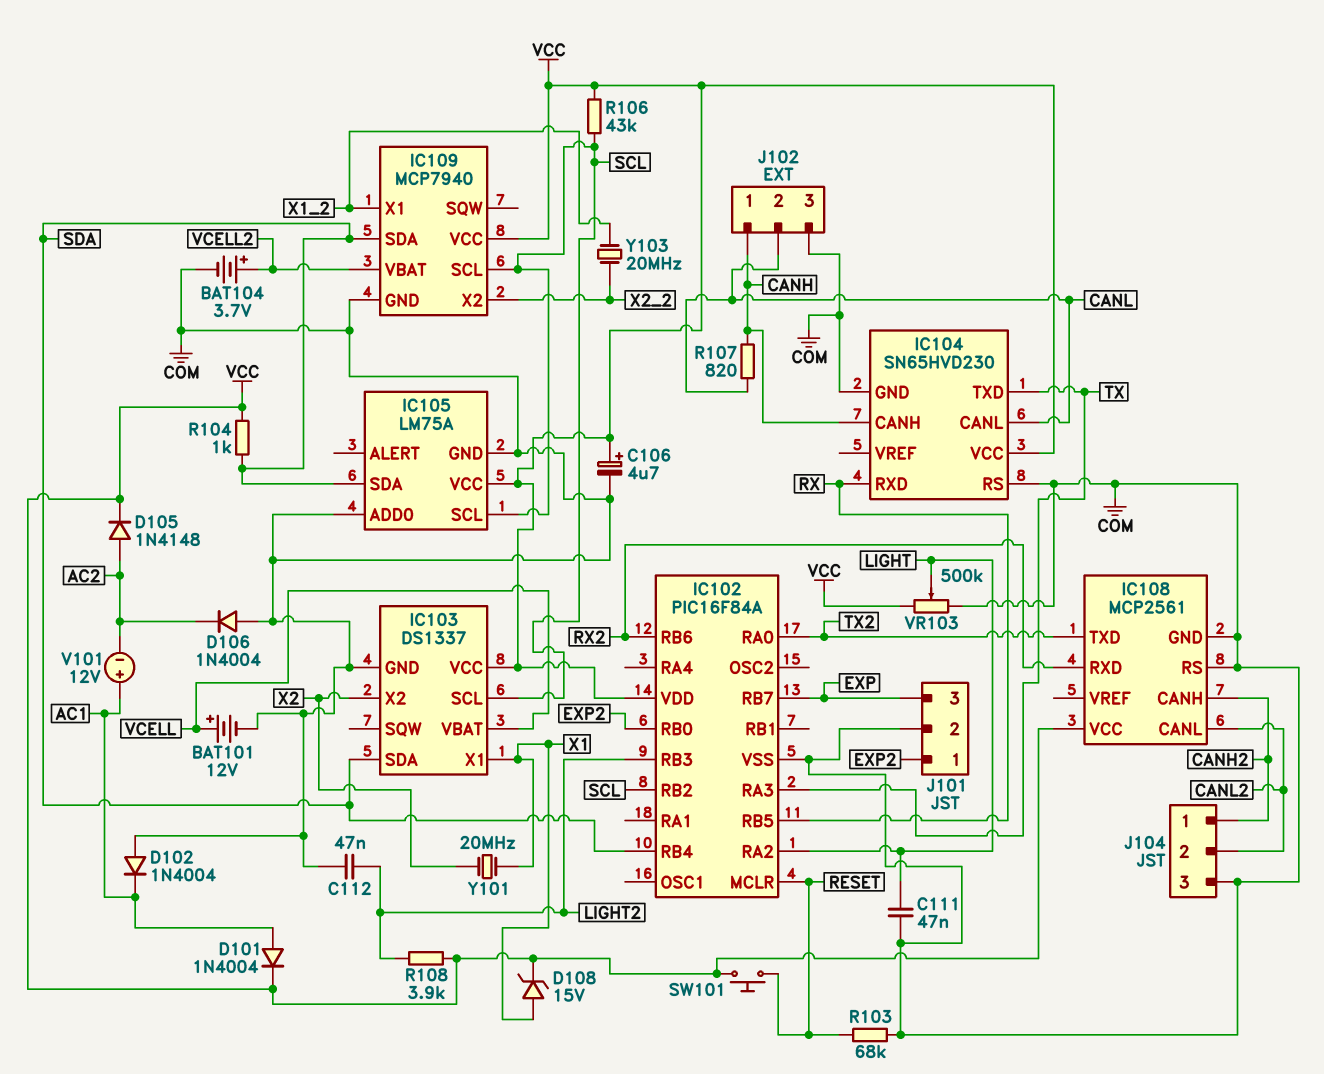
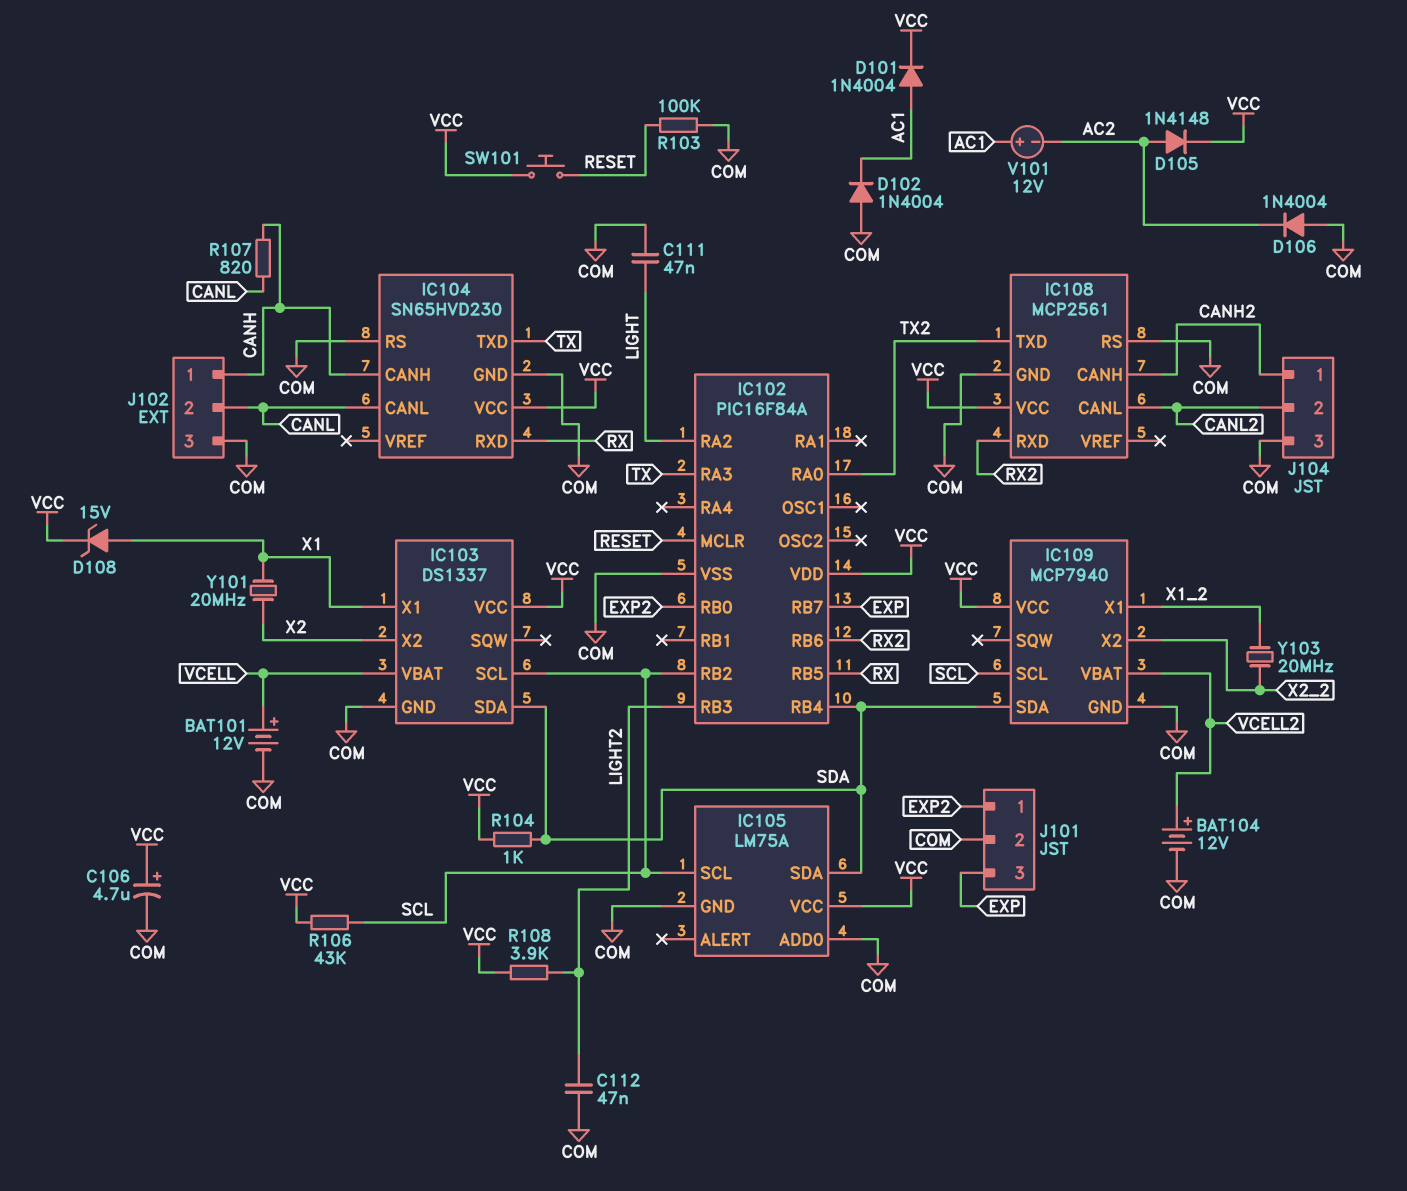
BAT104: 3.7V (plus VCELL2, minus COM) -> 12V (plus VCELL2, minus COM)
R103: 68k (COM, RESET) -> 100k (COM, RESET)
VR103: 500k (COM, VCC, wiper LIGHT) -> none

